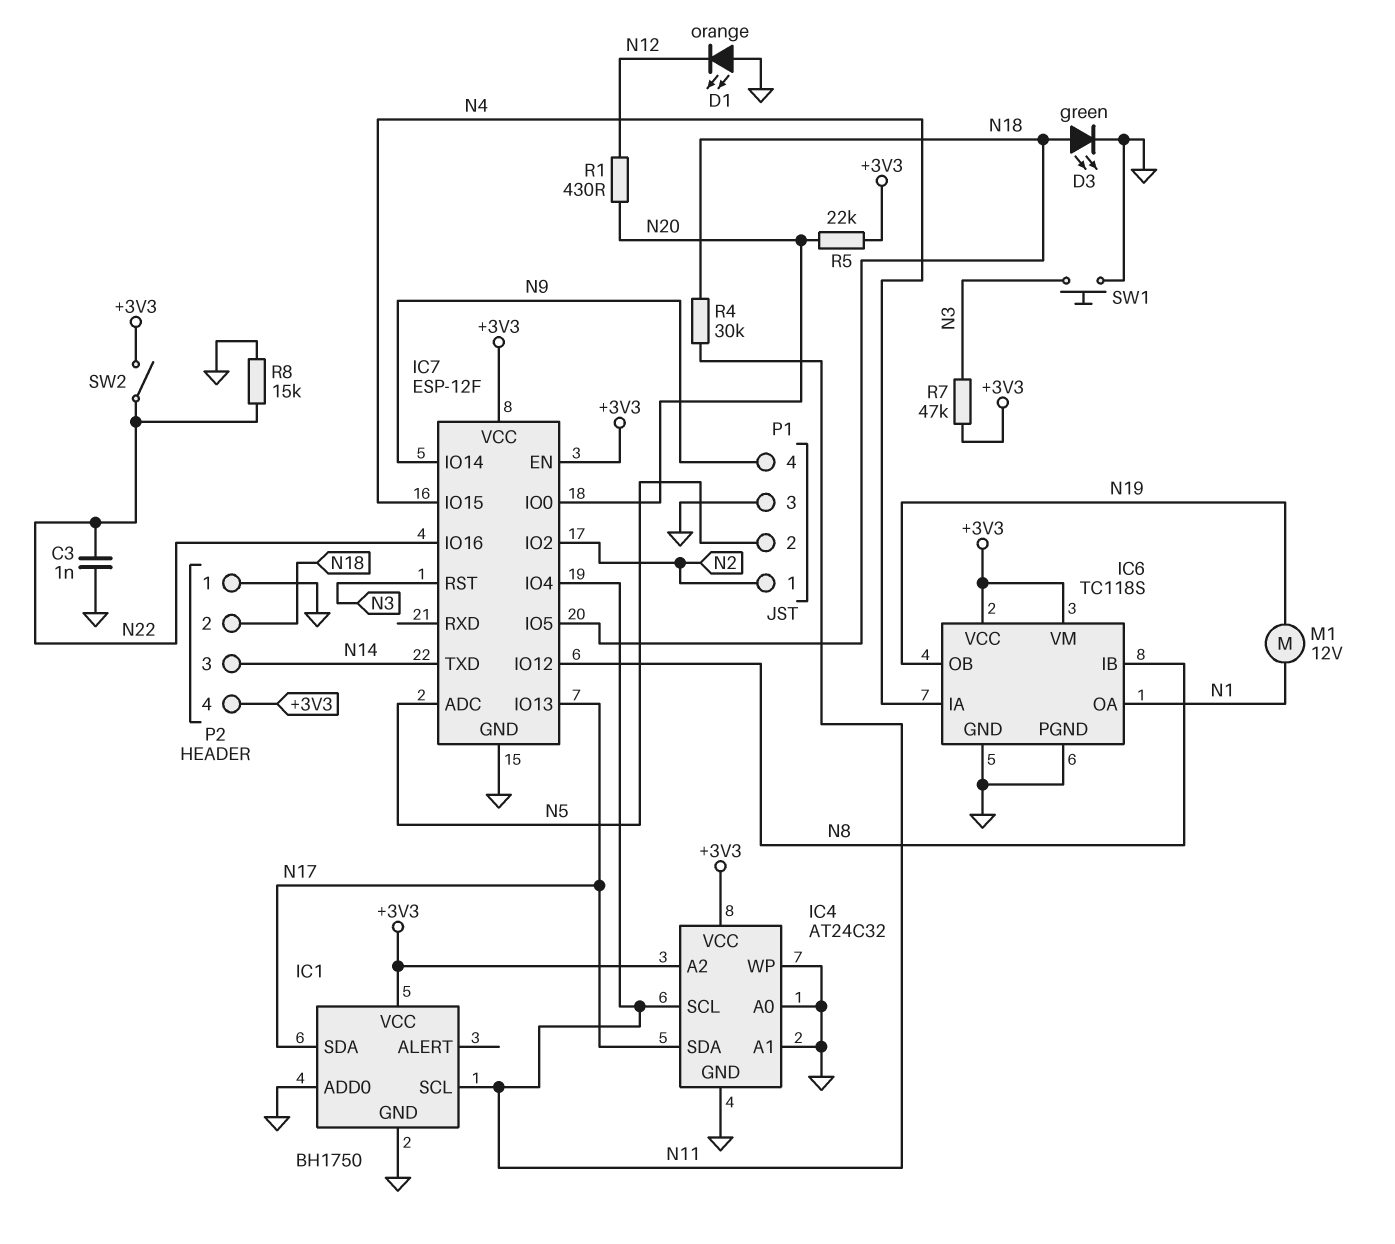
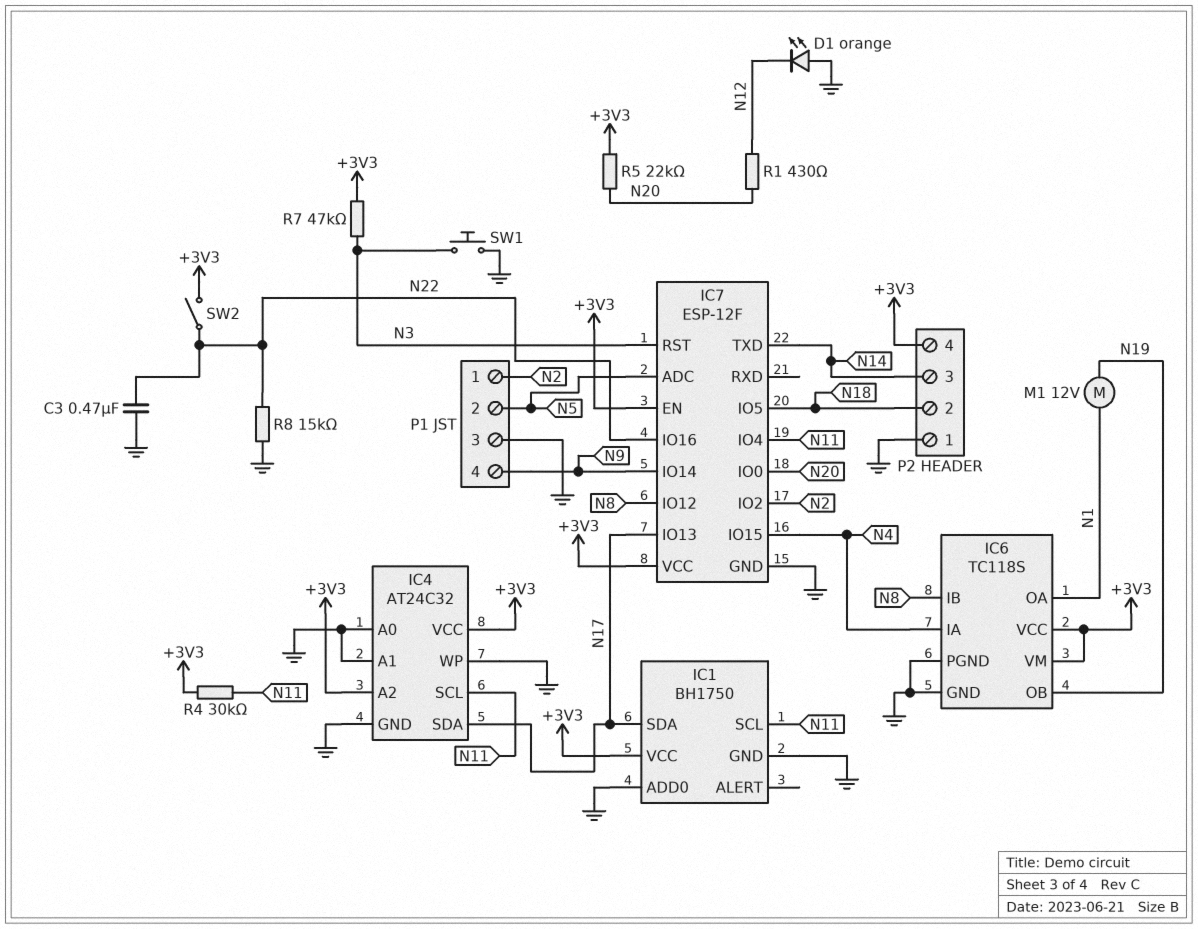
C3: 1nF (GND, N22) -> 470nF (GND, N22)
D3: LED green (A N18, K GND) -> none
R4: 30k (N11, N18) -> 30k (+3V3, N11)

